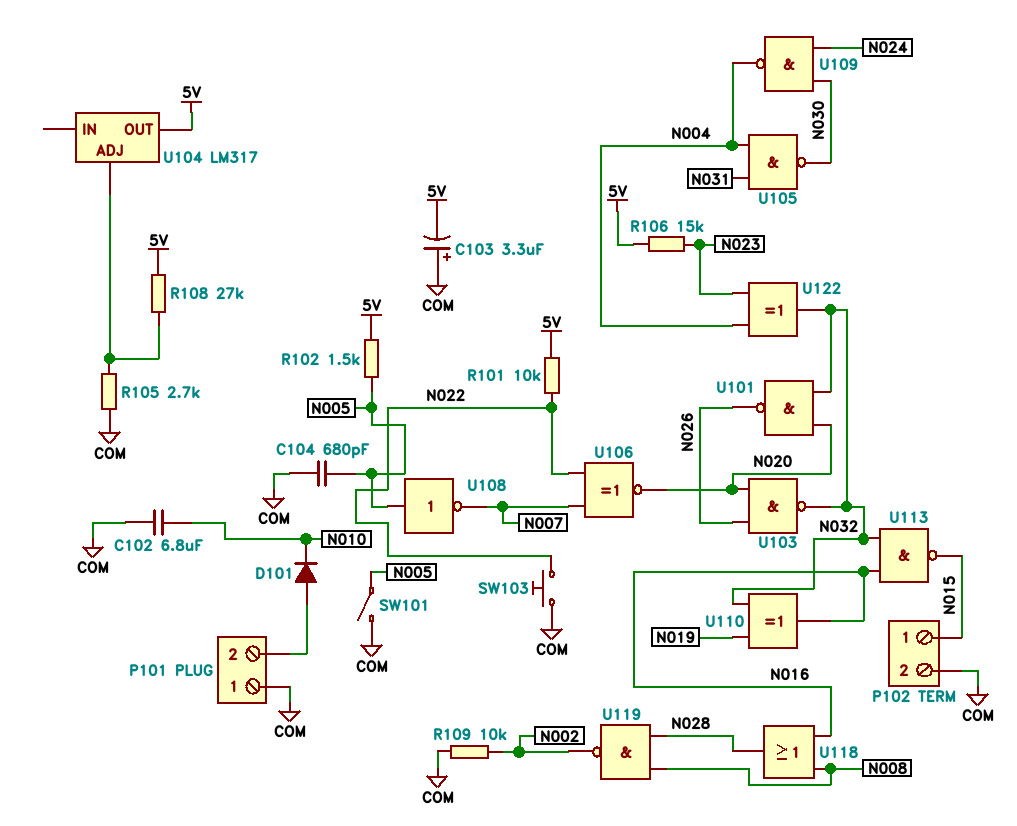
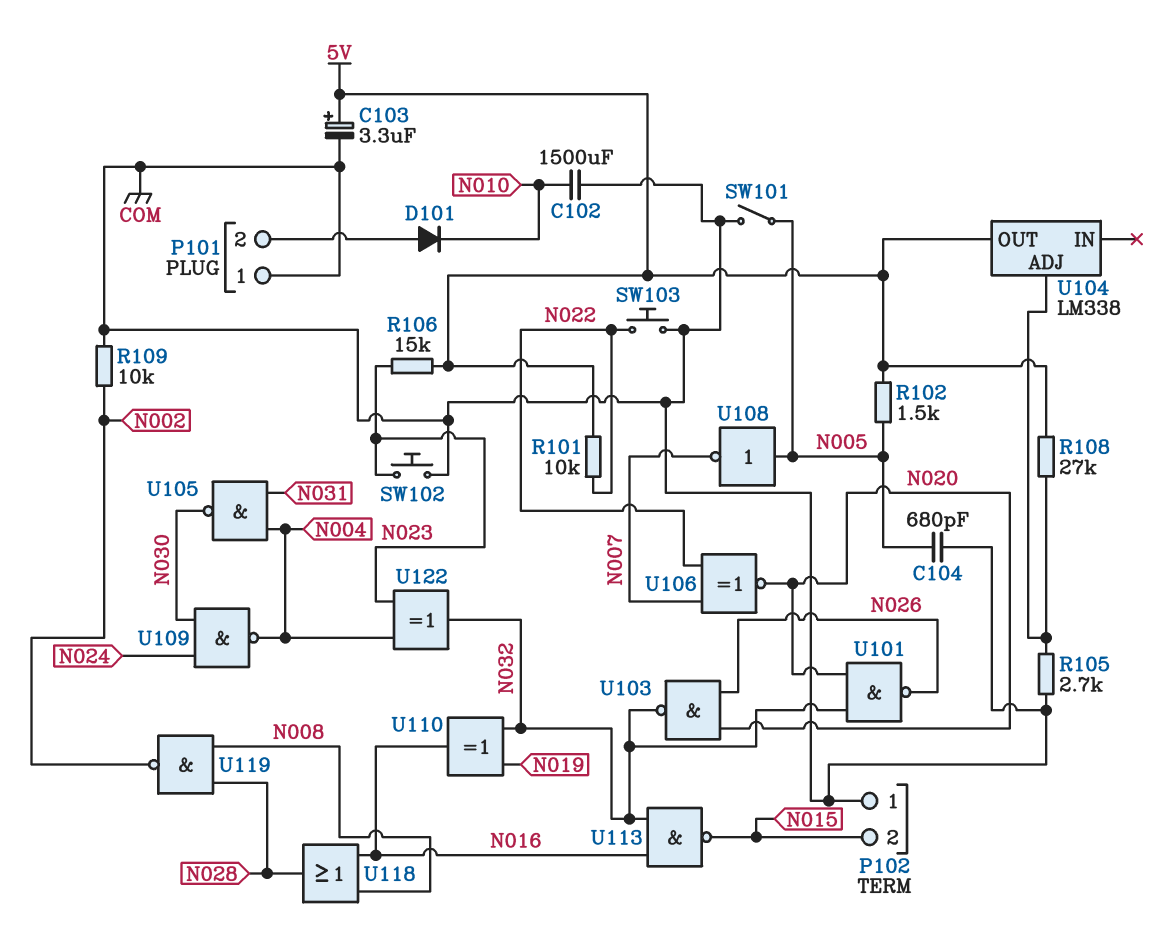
C102: 6.8uF (COM, N010) -> 1500uF (COM, N010)
C103: 3.3uF (plus COM, minus 5V) -> 3.3uF (plus 5V, minus COM)
P102 pin 1: N015 -> COM
P102 pin 2: COM -> N015
SW102: none -> button (COM, N023)
U104: LM317 -> LM338

